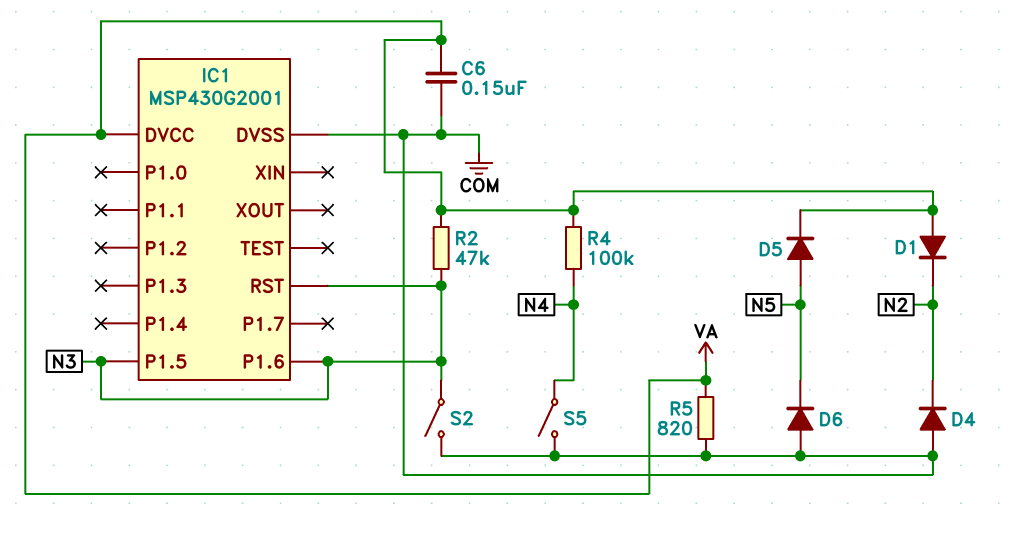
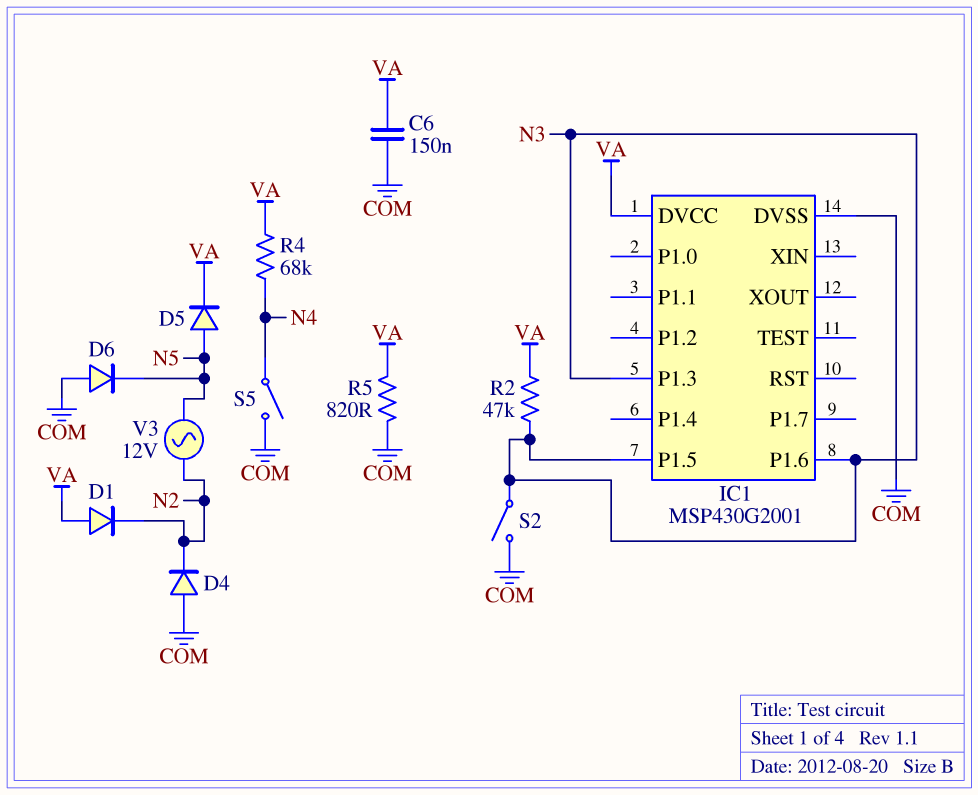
IC1 pin P1.3: none -> N3
IC1 pin RST: N3 -> none
R4: 100k (N4, VA) -> 68k (N4, VA)
V3: none -> AC 12V (N2, N5)

